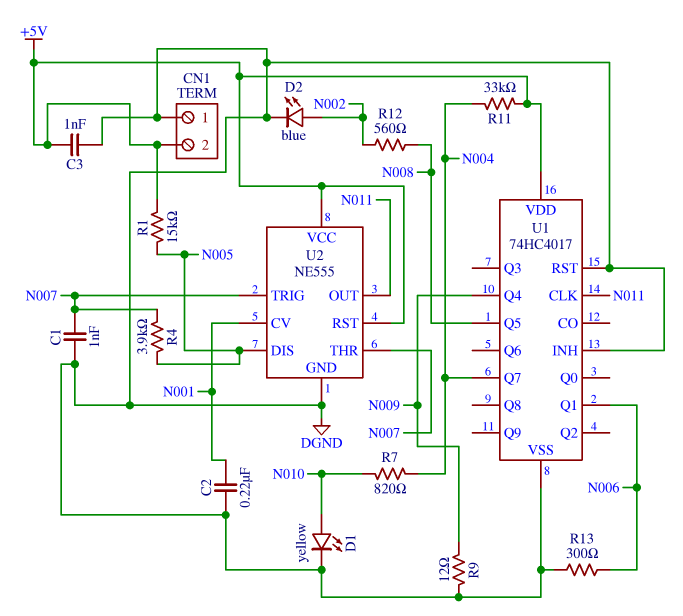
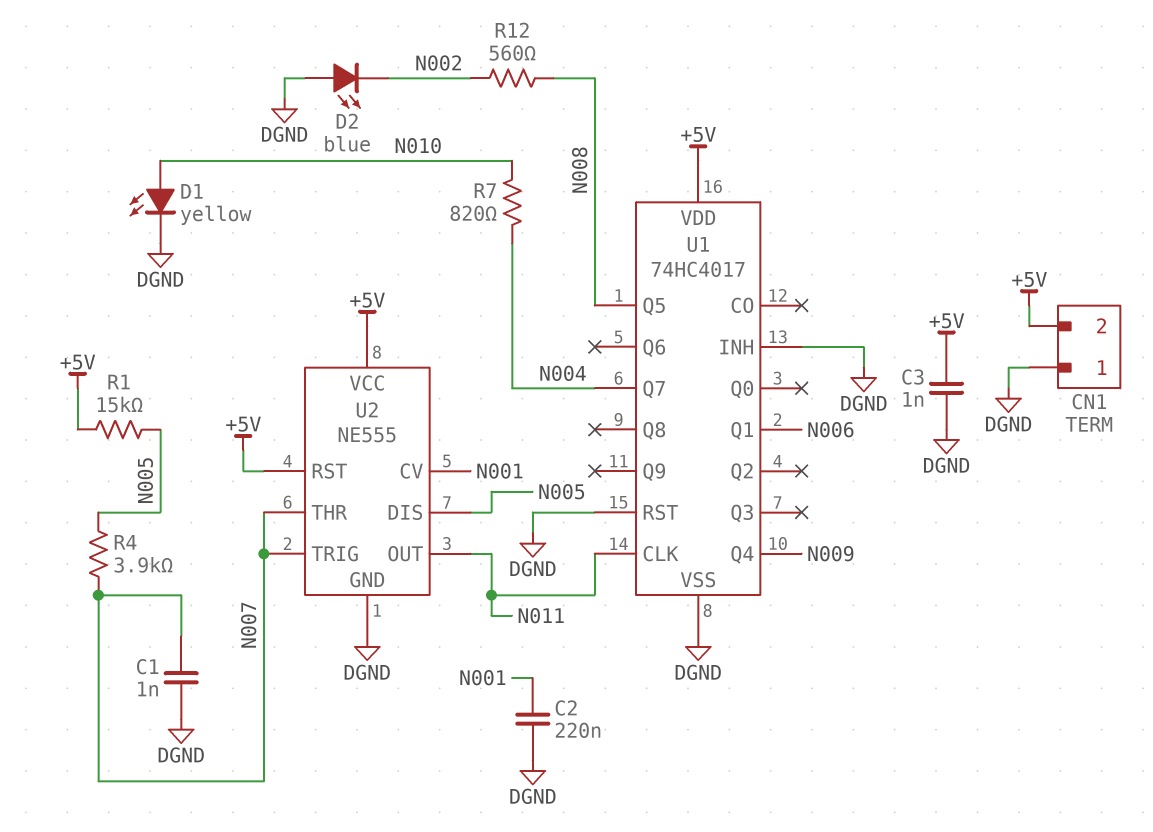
D2: LED blue (A N002, K DGND) -> LED blue (A DGND, K N002)
R9: 12 (DGND, N009) -> none
R11: 33k (+5V, N004) -> none
R13: 300 (DGND, N006) -> none

